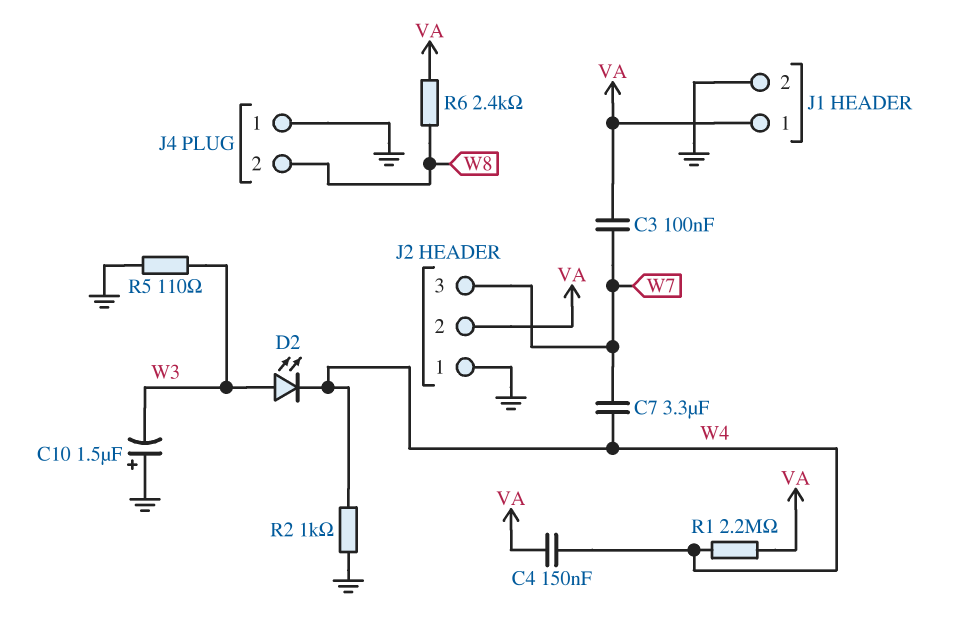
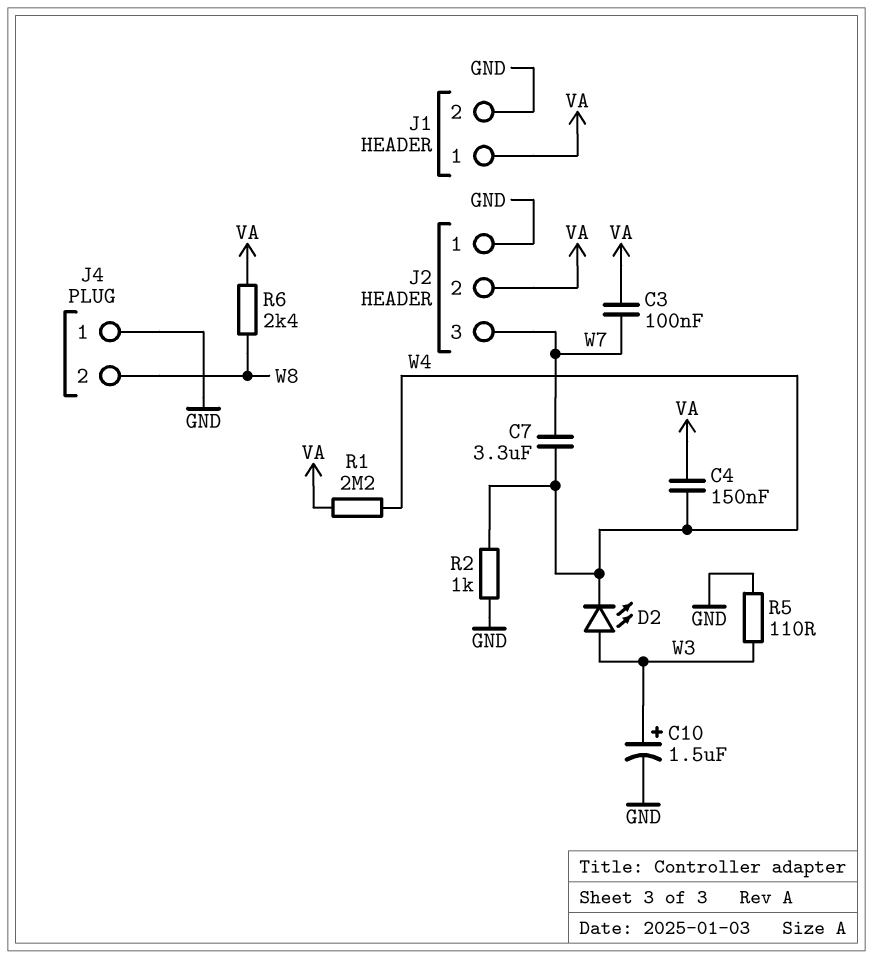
C10: 1.5uF (plus GND, minus W3) -> 1.5uF (plus W3, minus GND)

